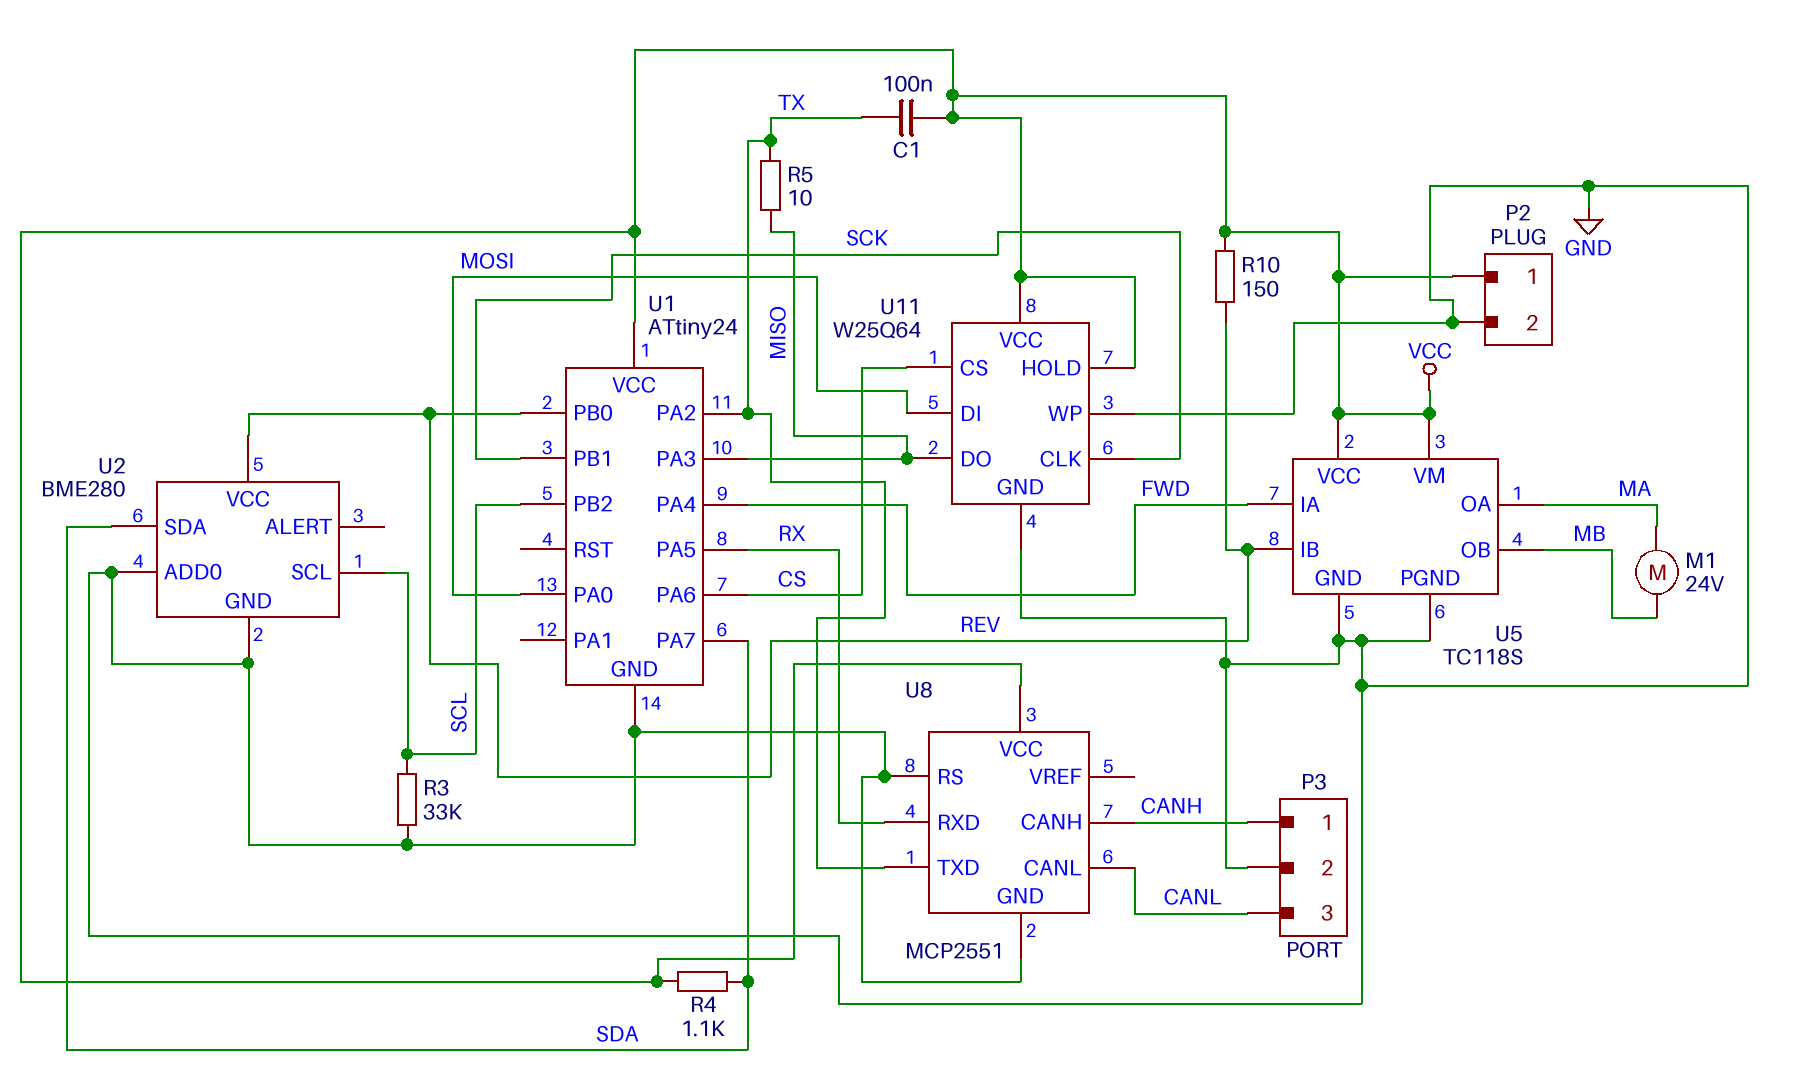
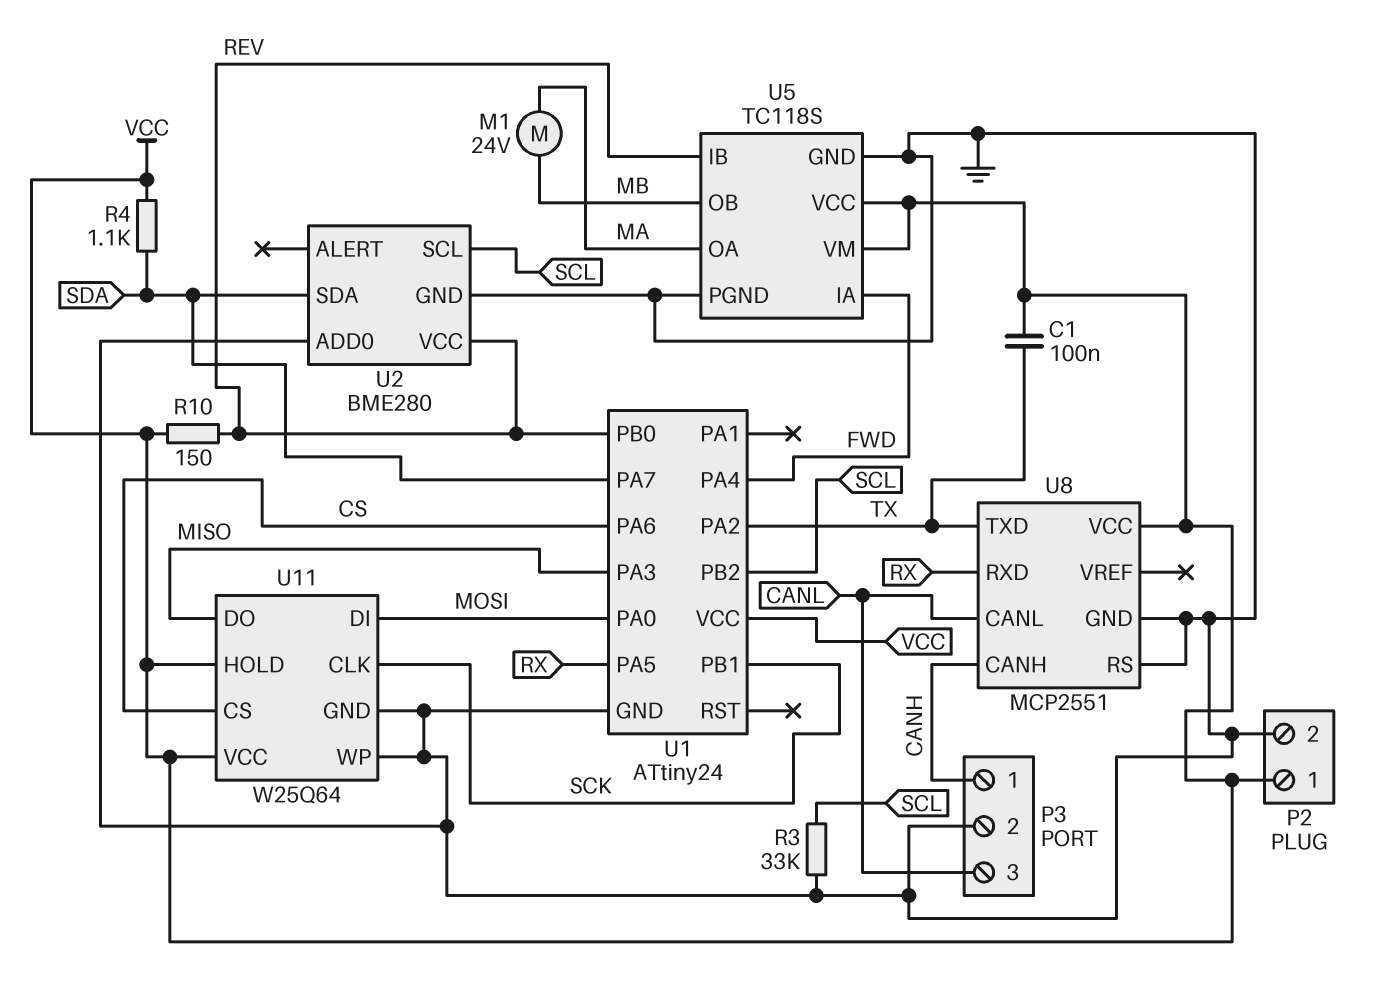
R5: 10 (MISO, TX) -> none

